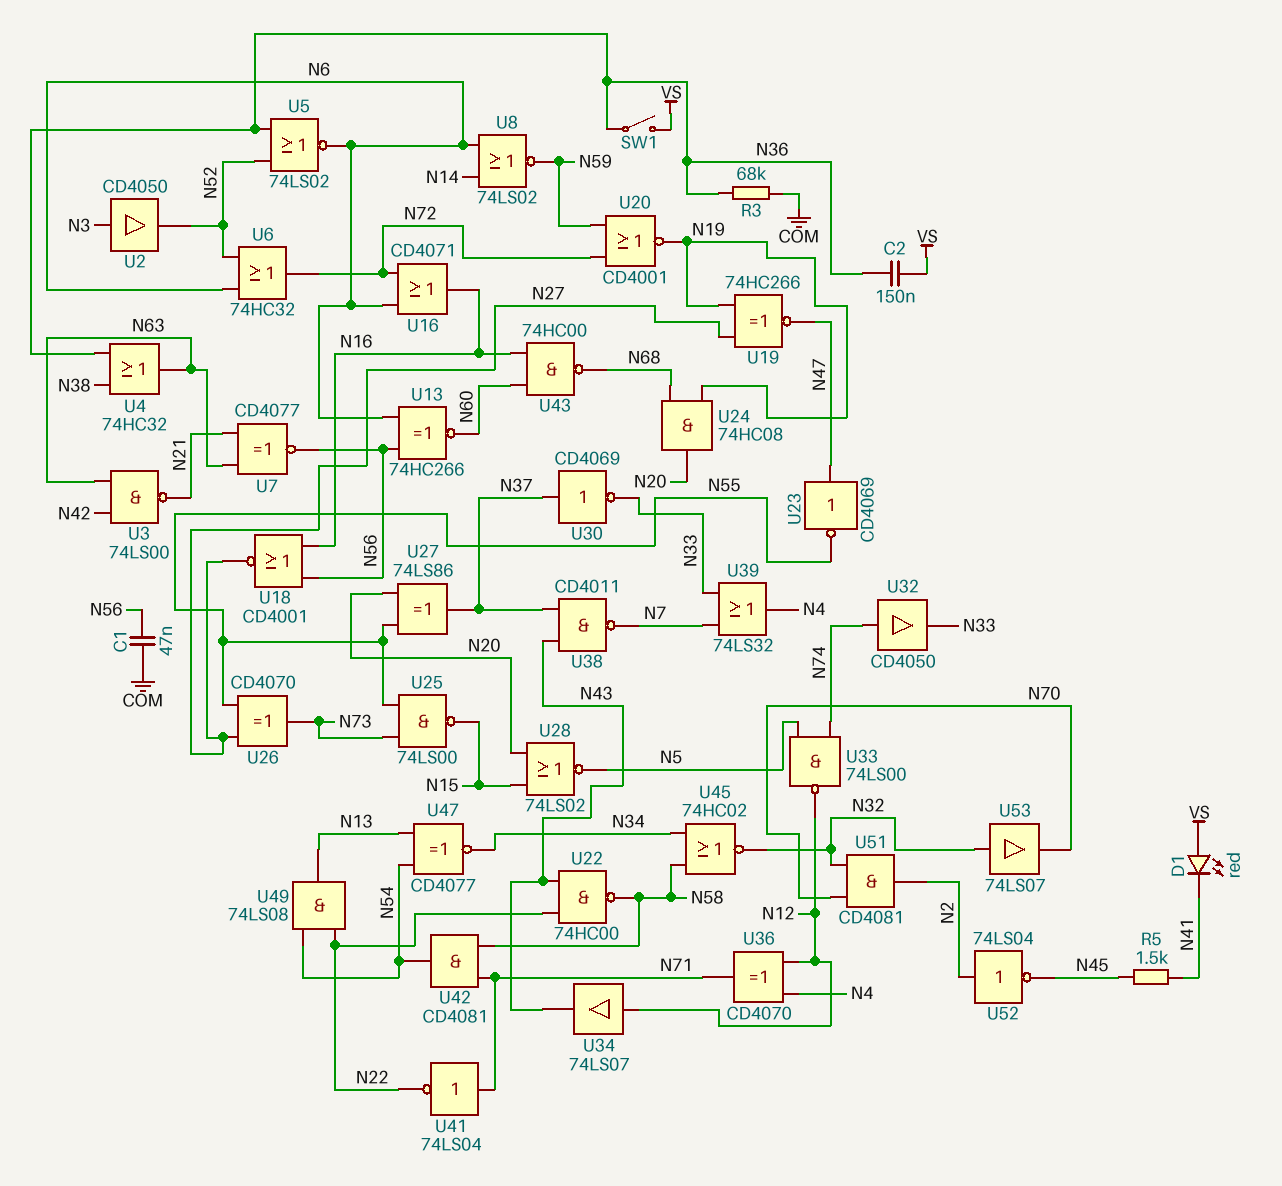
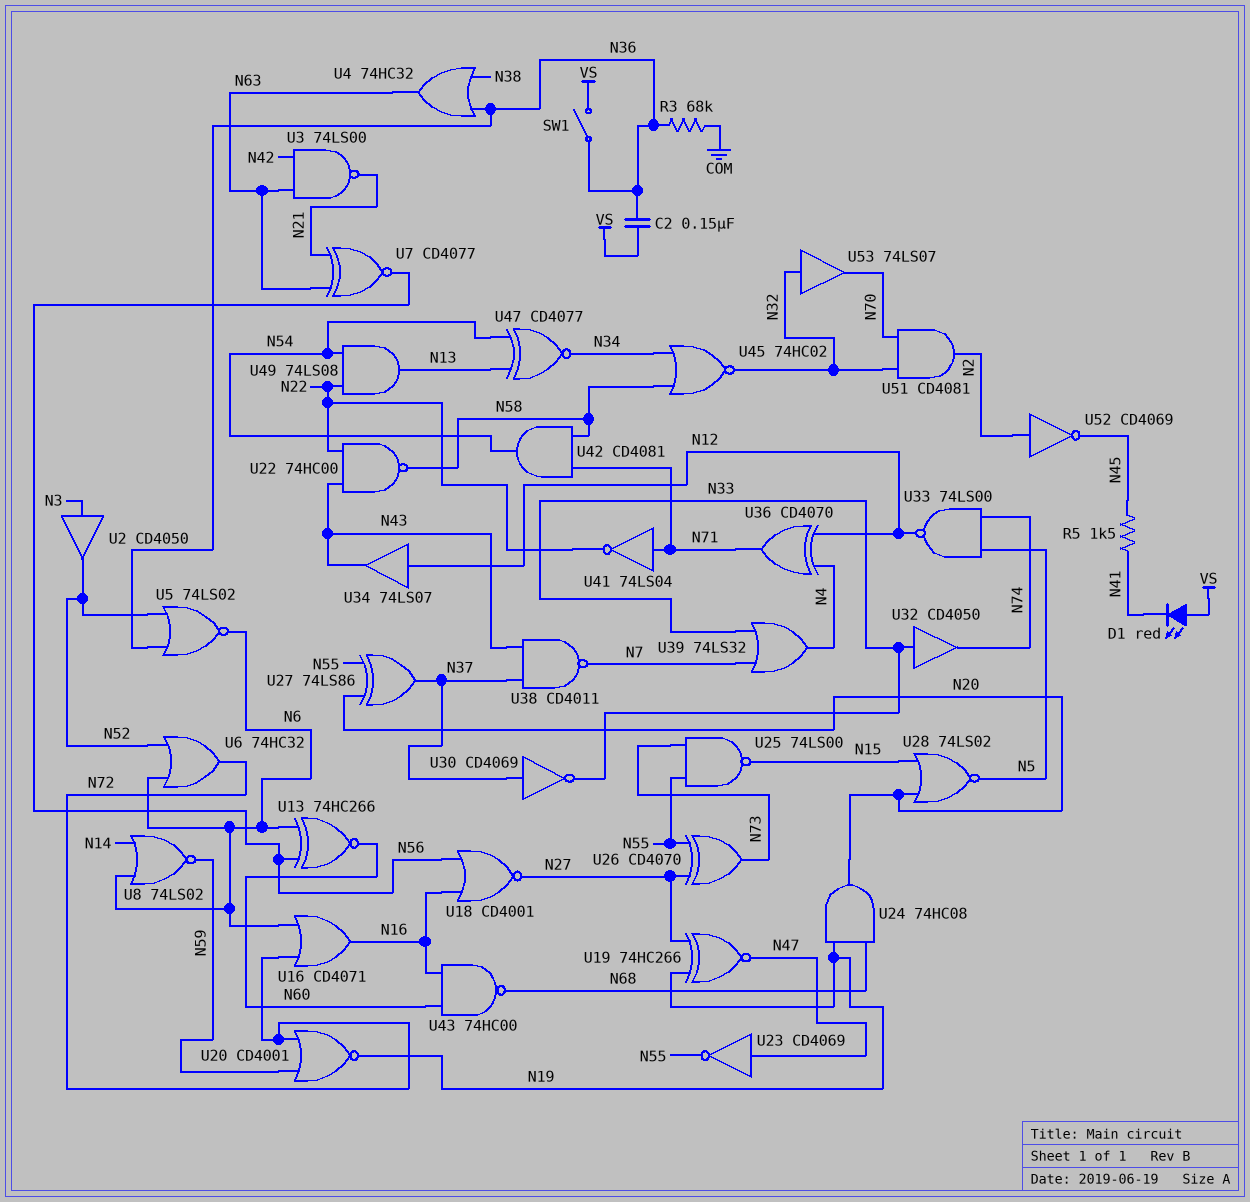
C1: 47nF (COM, N56) -> none
U32: buffer CD4050 (in N74, out N33) -> buffer CD4050 (in N33, out N74)
U52: NOT 74LS04 (in N2, out N45) -> NOT CD4069 (in N2, out N45)

